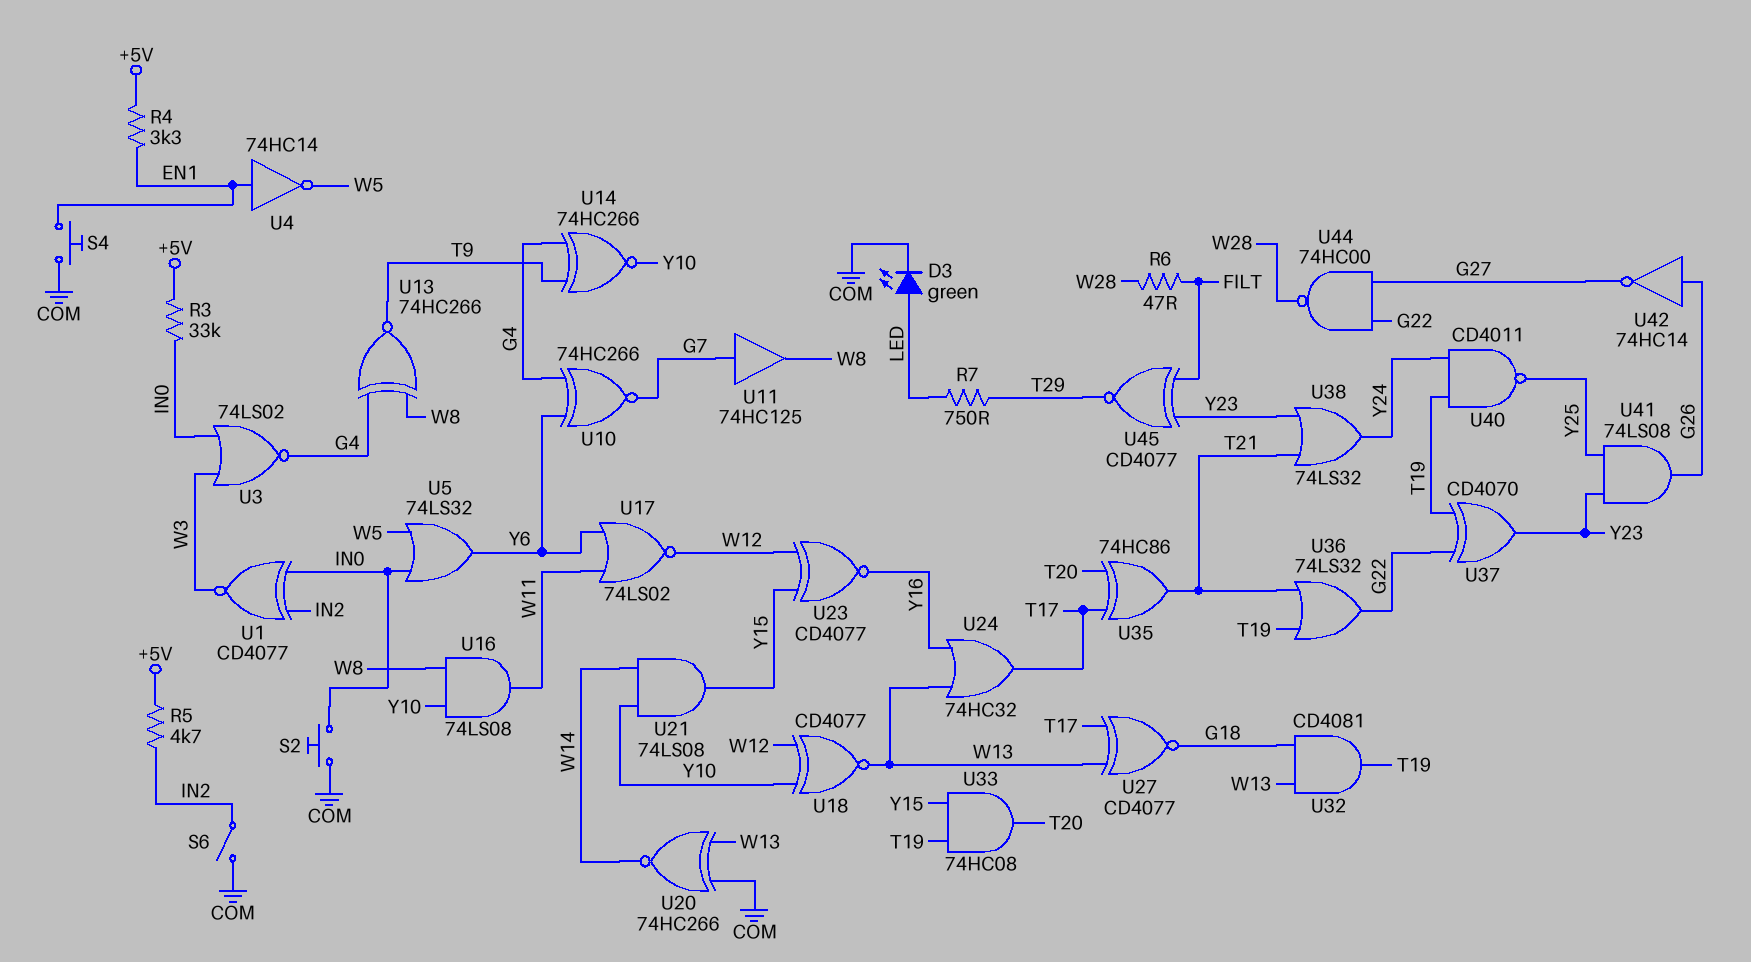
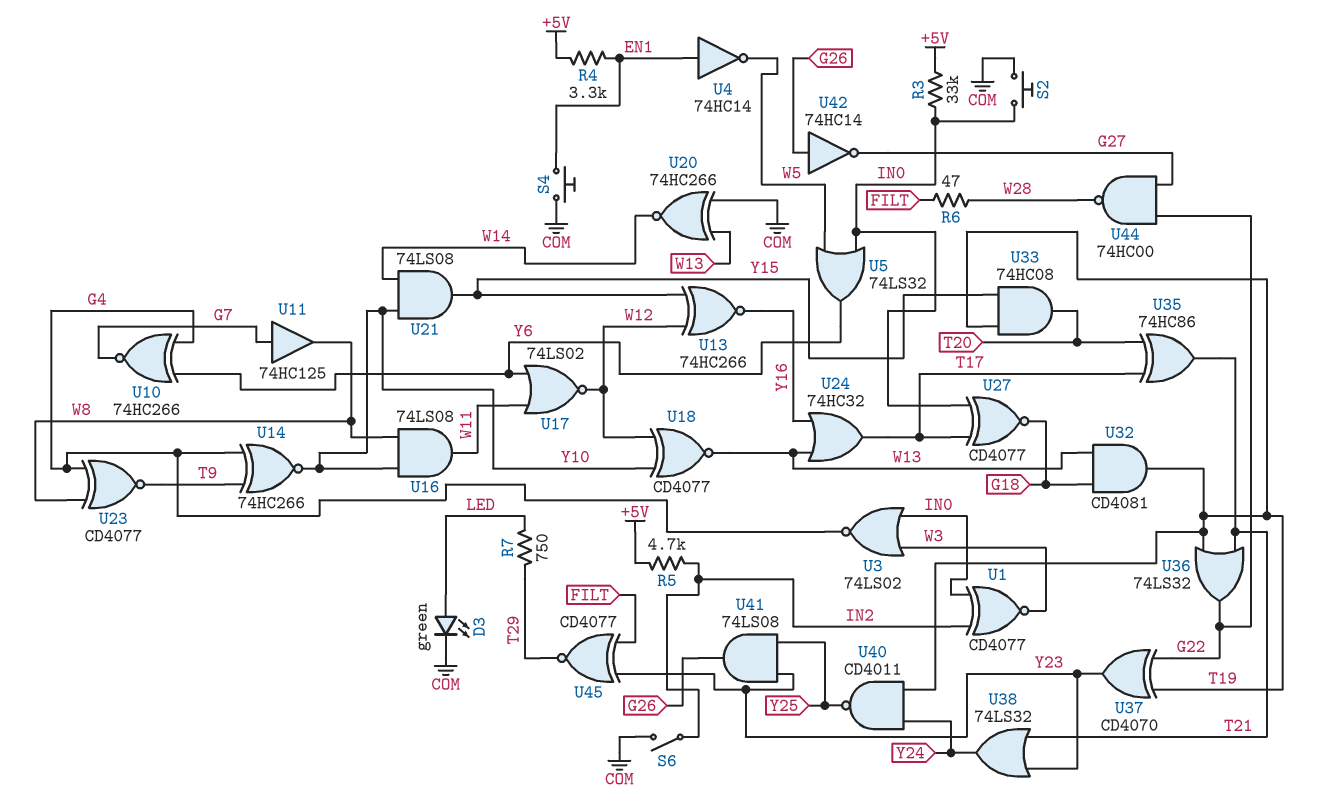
U13: XNOR 74HC266 (in G4, in W8, out T9) -> XNOR 74HC266 (in W12, in Y15, out Y16)
U23: XNOR CD4077 (in W12, in Y15, out Y16) -> XNOR CD4077 (in G4, in W8, out T9)
U27: XNOR CD4077 (in T17, in W13, out G18) -> XNOR CD4077 (in IN0, in T17, out G18)

